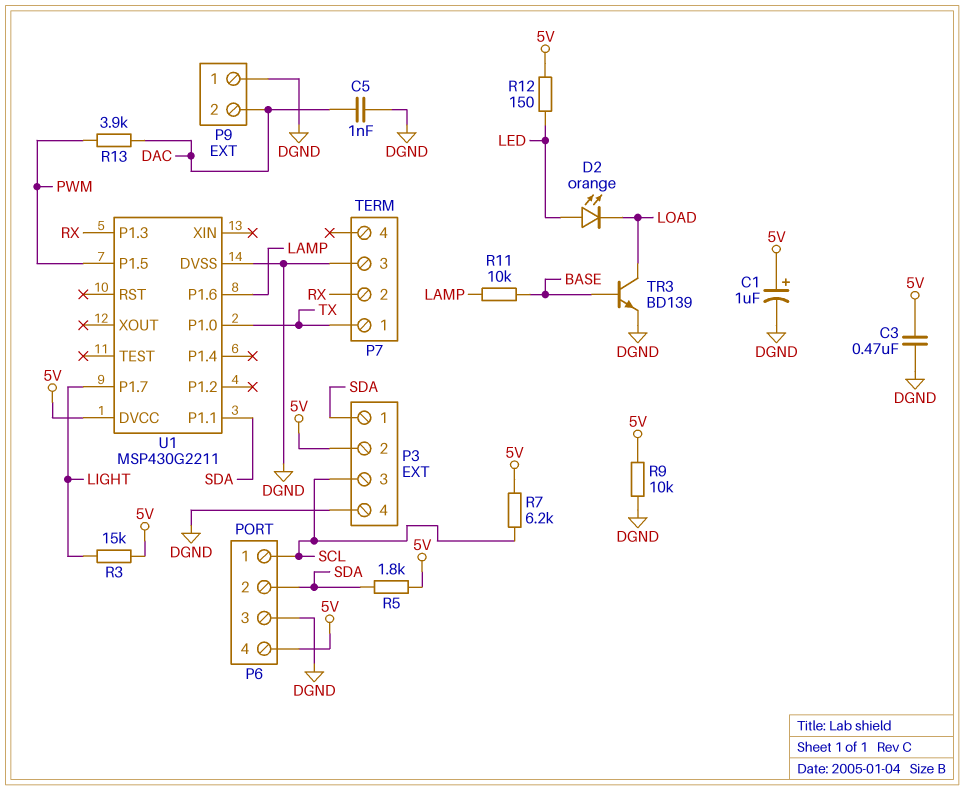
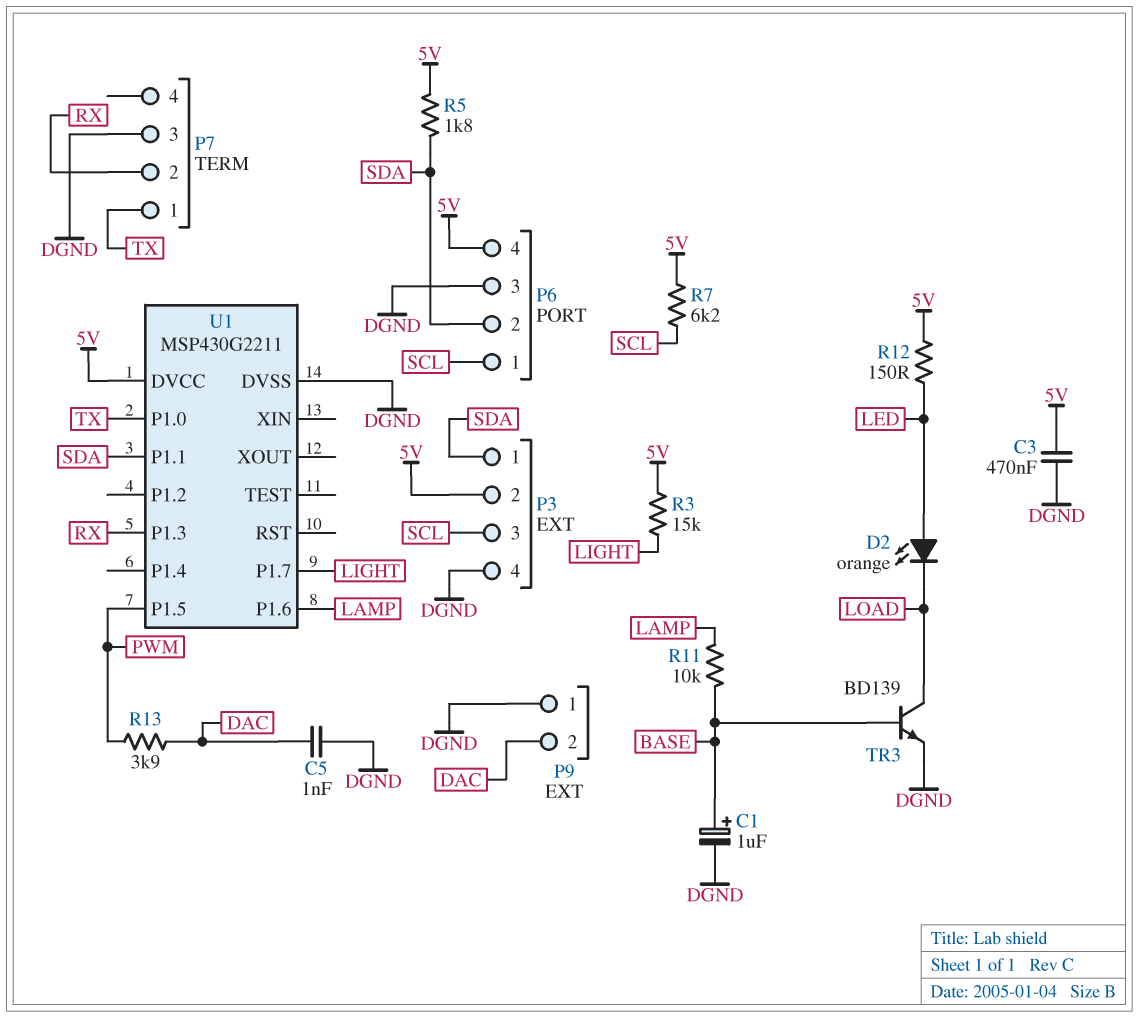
C1: 1uF (plus 5V, minus DGND) -> 1uF (plus BASE, minus DGND)
R9: 10k (5V, DGND) -> none

